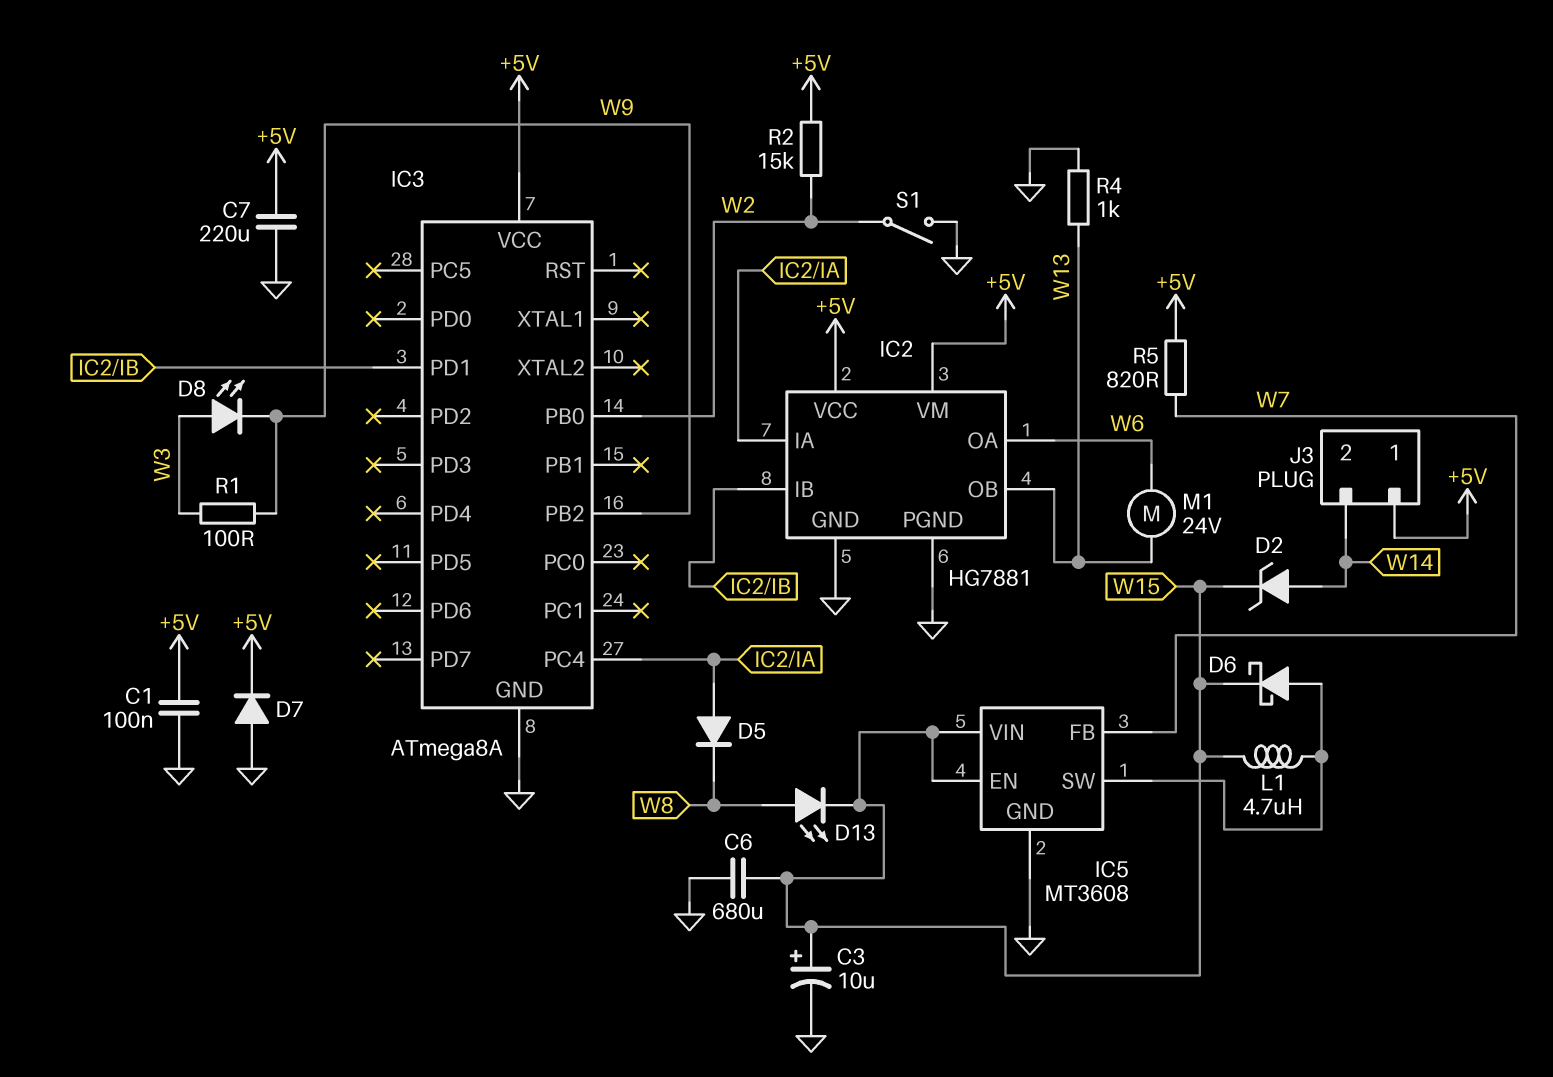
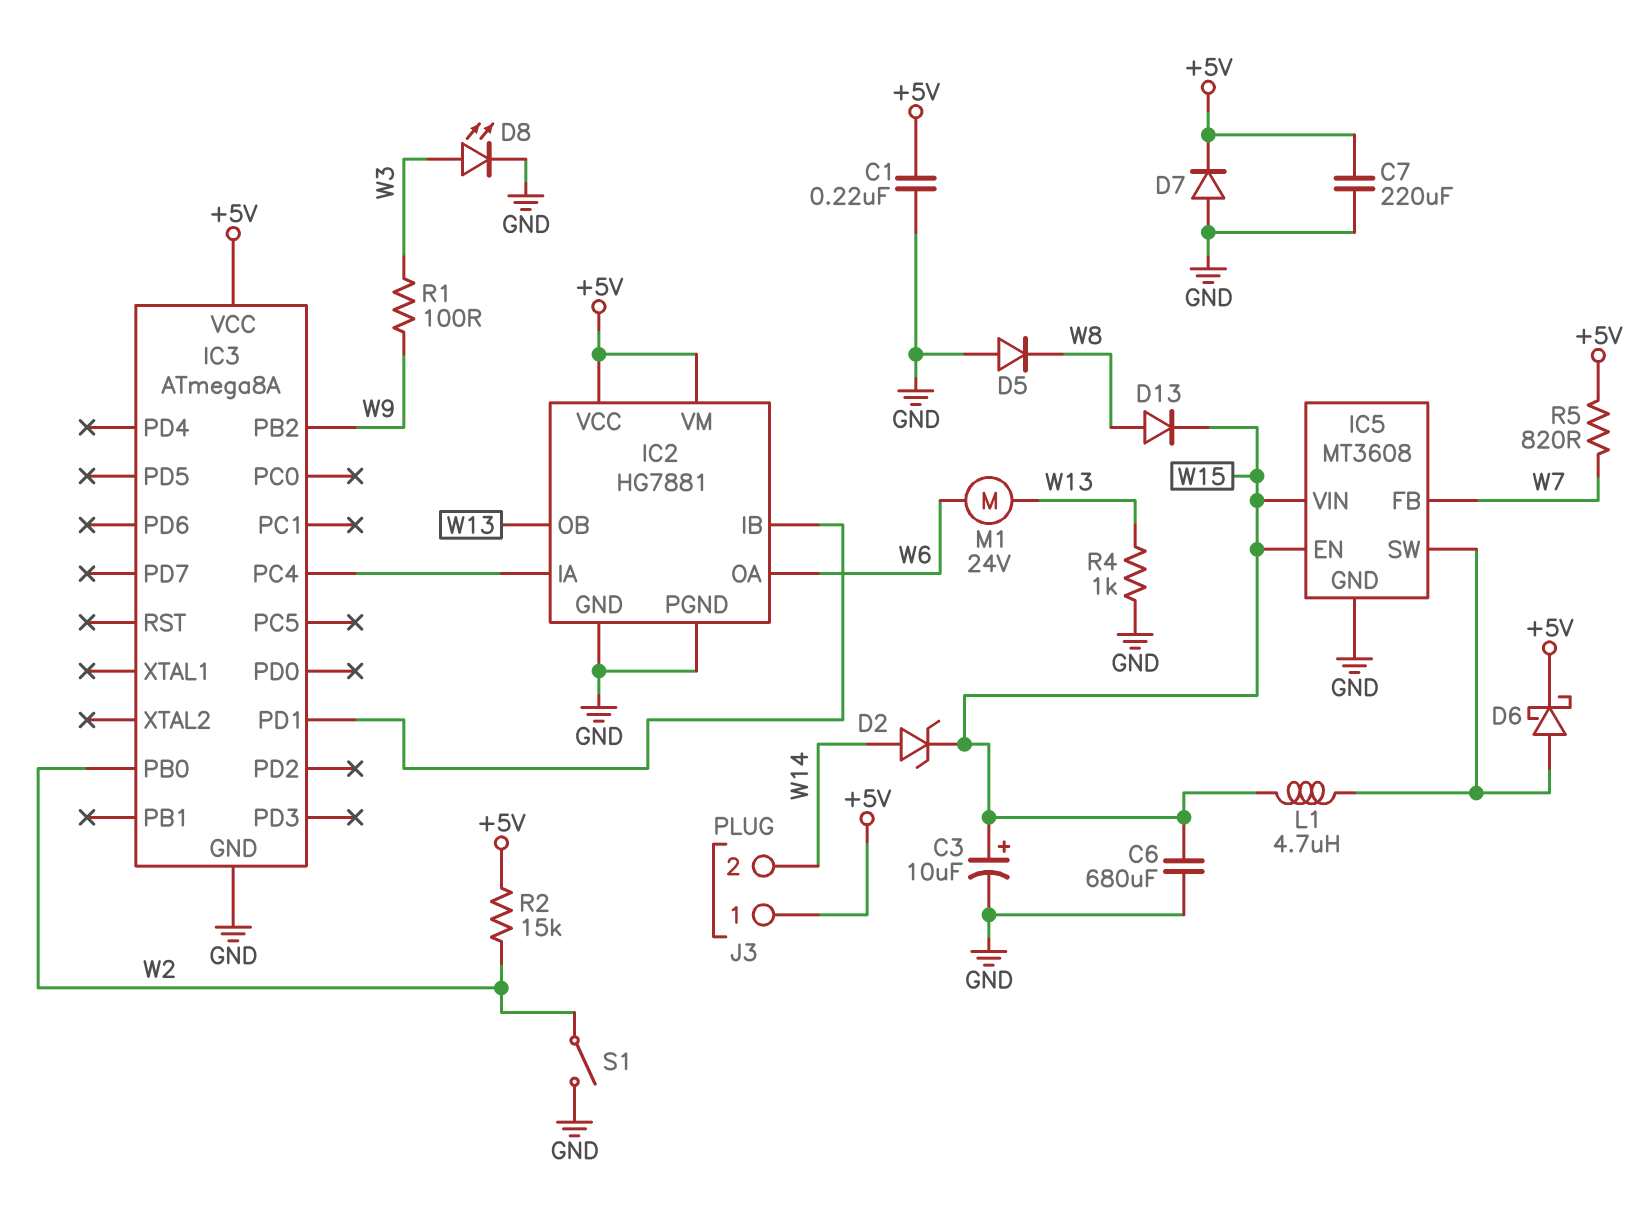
C1: 100nF (+5V, GND) -> 220nF (+5V, GND)
D5: diode (A IC2/IA, K W8) -> diode (A GND, K W8)
D6: schottky (A IC5/SW, K W15) -> schottky (A IC5/SW, K +5V)
D8: LED (A W3, K W9) -> LED (A W3, K GND)
D13: LED (A W8, K W15) -> diode (A W8, K W15)

